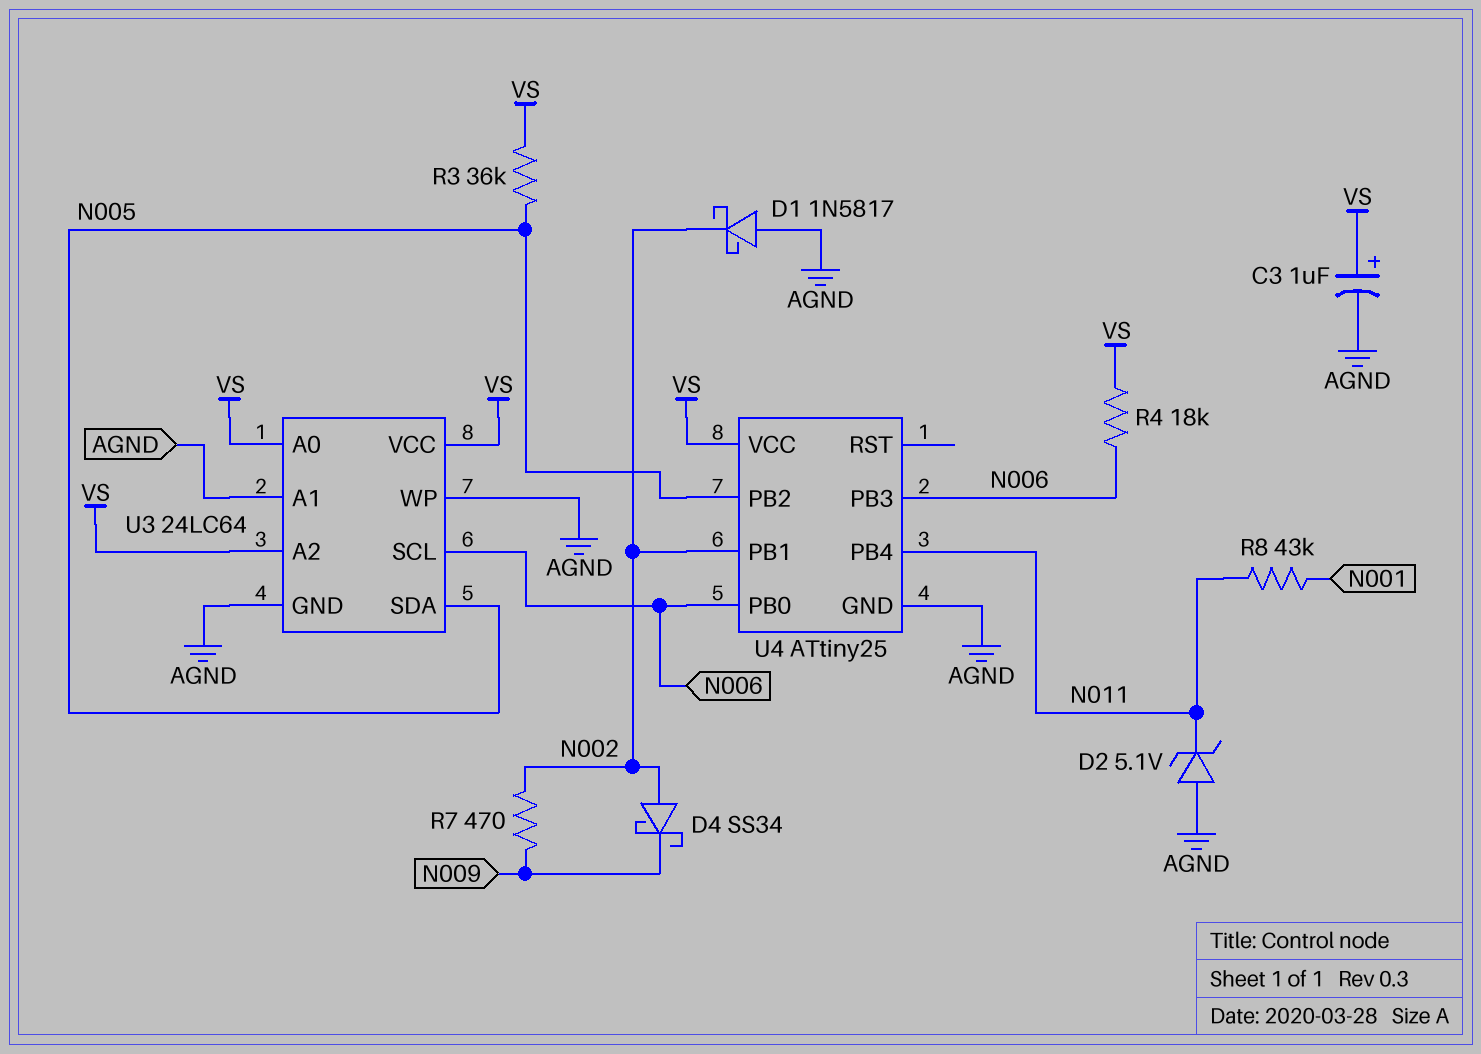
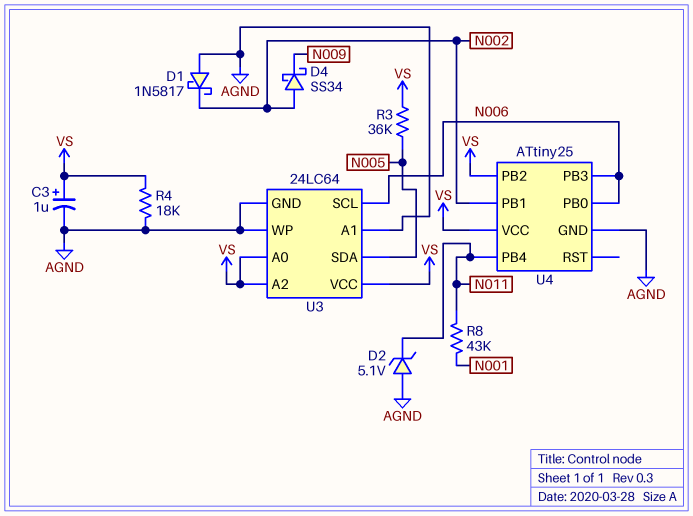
R4: 18k (N006, VS) -> 18k (AGND, VS)
R7: 470 (N002, N009) -> none
U4 pin PB2: N005 -> VS

